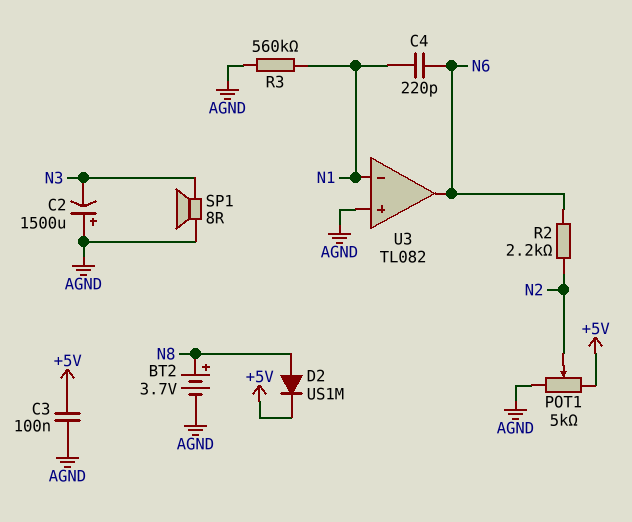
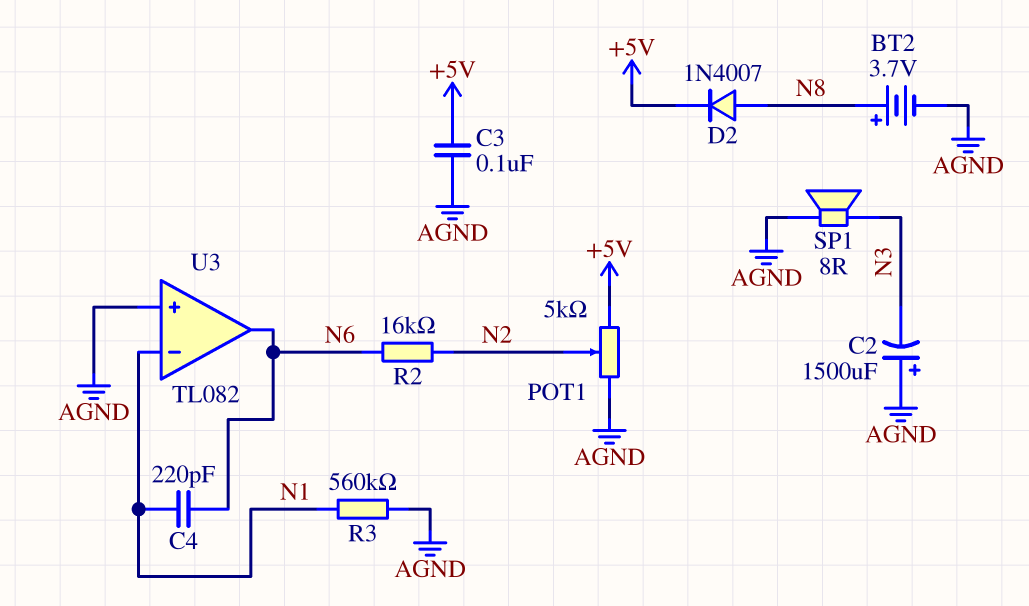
D2: diode US1M (A N8, K +5V) -> diode 1N4007 (A N8, K +5V)
R2: 2.2k (N2, N6) -> 16k (N2, N6)

